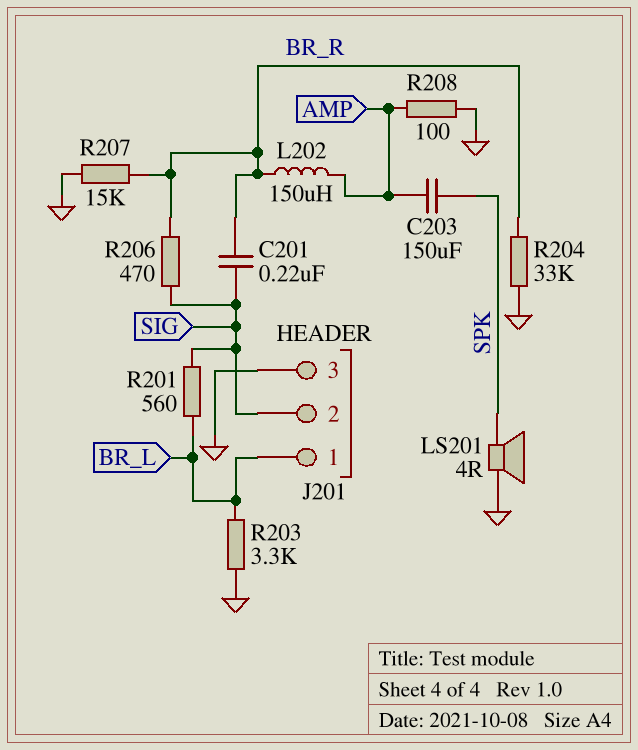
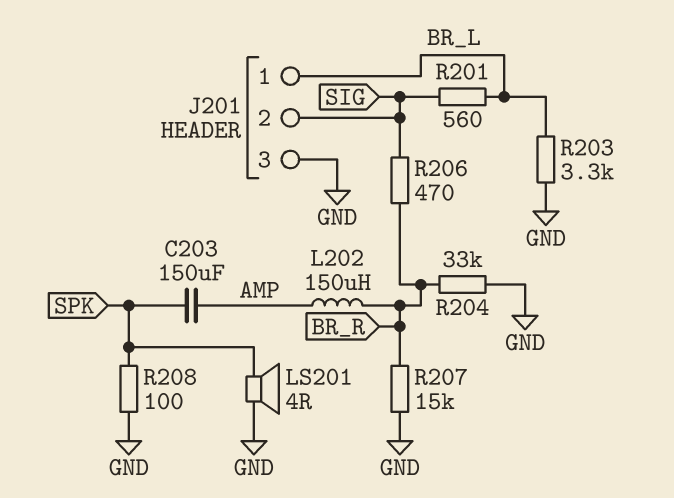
C201: 220nF (BR_R, SIG) -> none
R208: 100 (AMP, GND) -> 100 (GND, SPK)

